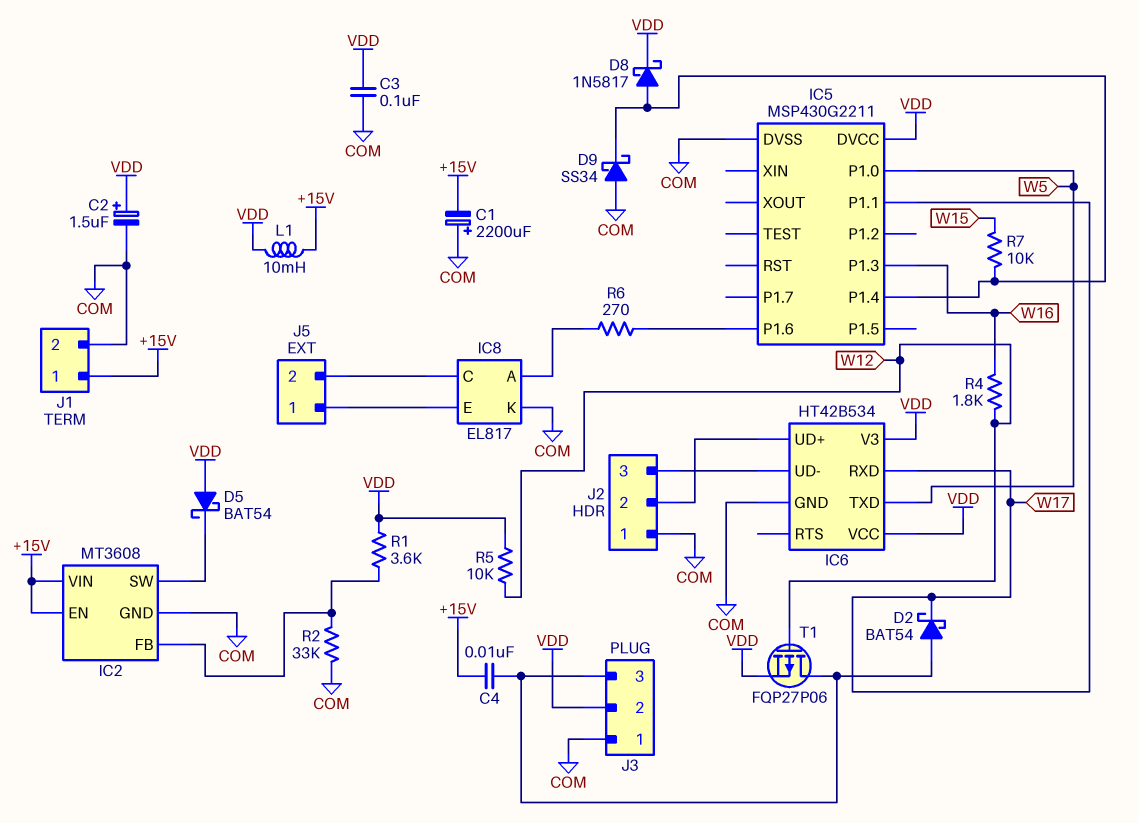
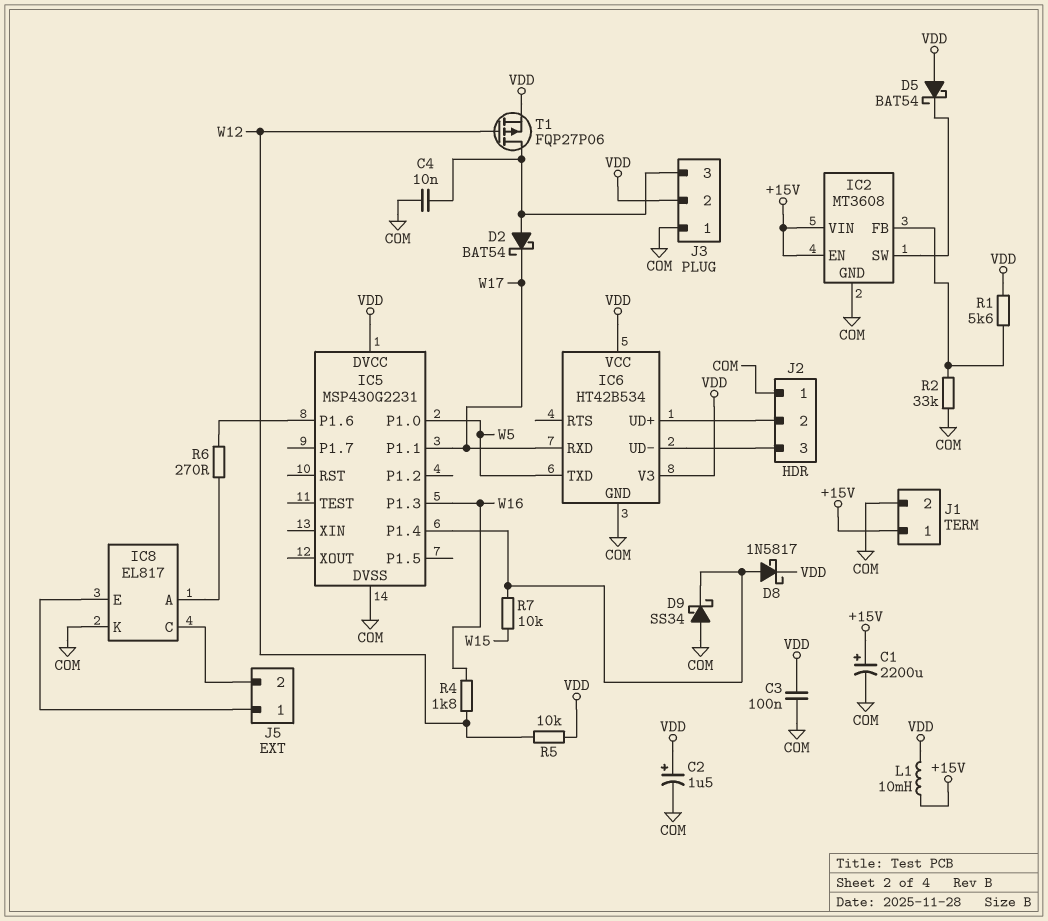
C1: 2200uF (plus COM, minus +15V) -> 2200uF (plus +15V, minus COM)
C4: 10nF (+15V, J3/3) -> 10nF (COM, J3/3)
IC5: MSP430G2211 -> MSP430G2231
R1: 3.6k (IC2/FB, VDD) -> 5.6k (IC2/FB, VDD)

